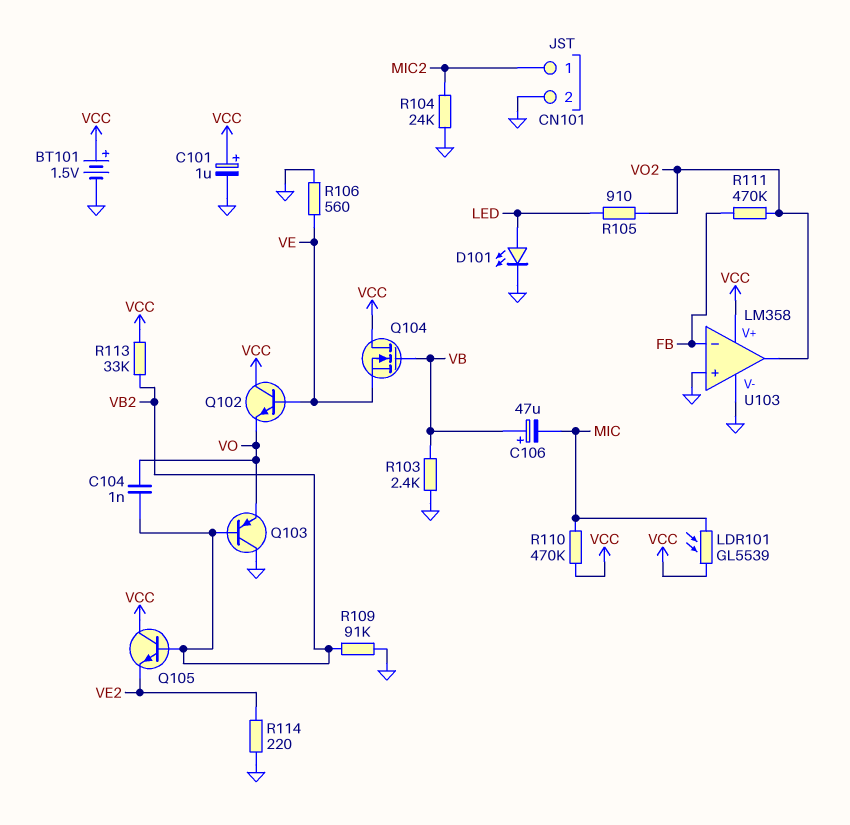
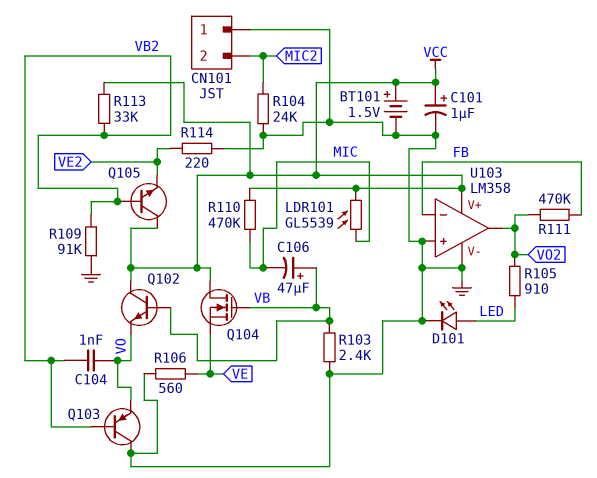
CN101 pin 1: MIC2 -> GND
CN101 pin 2: GND -> MIC2
Q102: NPN (B VE, C VCC, E VO) -> NPN (B VB, C VCC, E VO)

